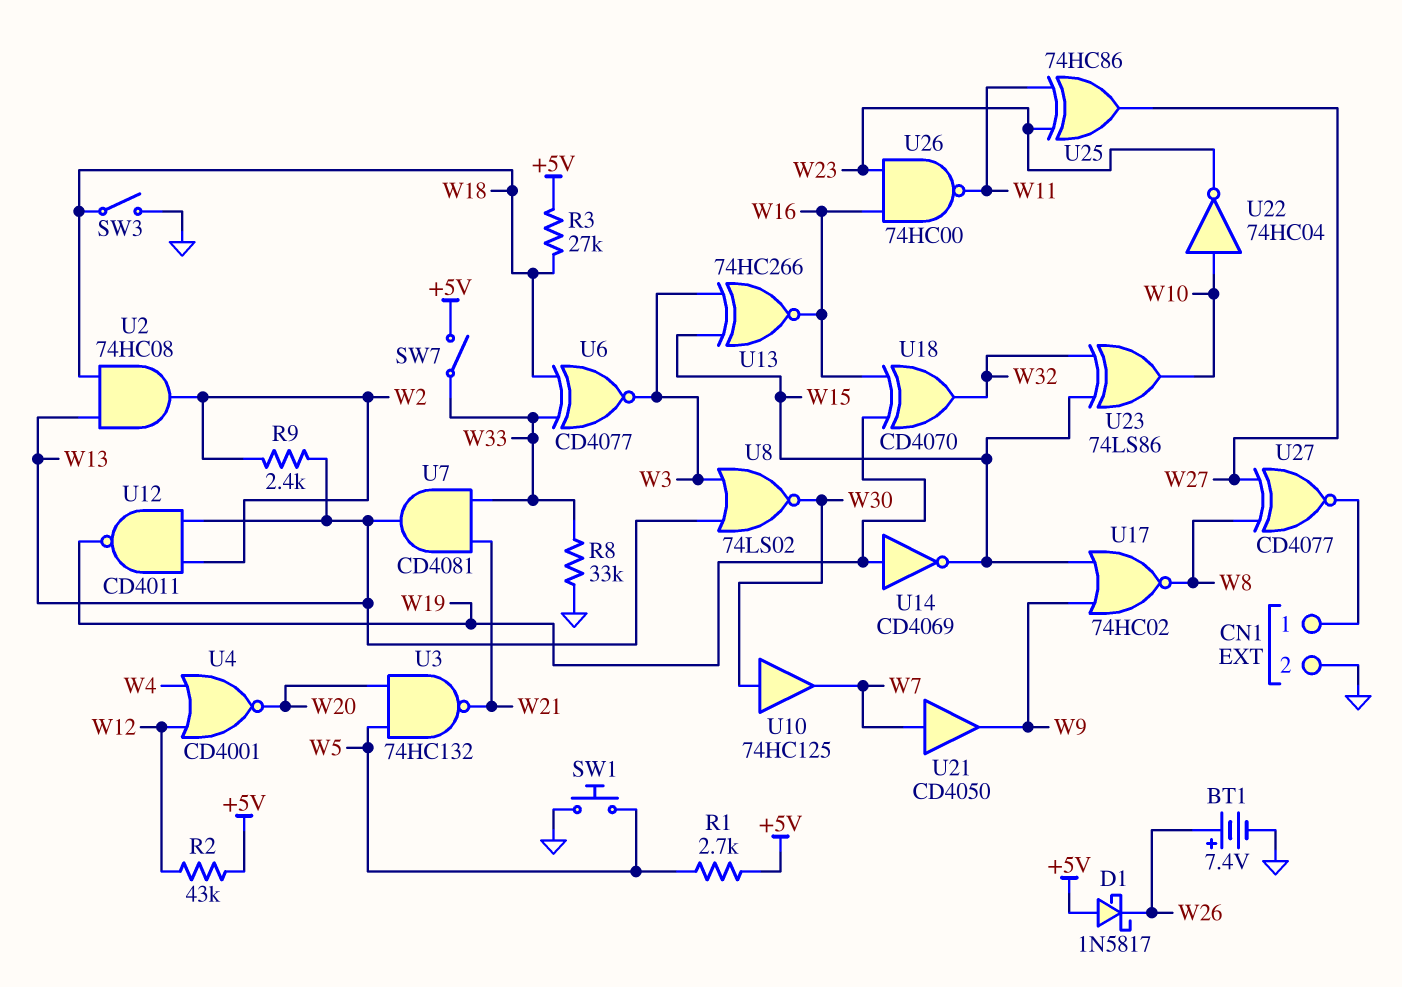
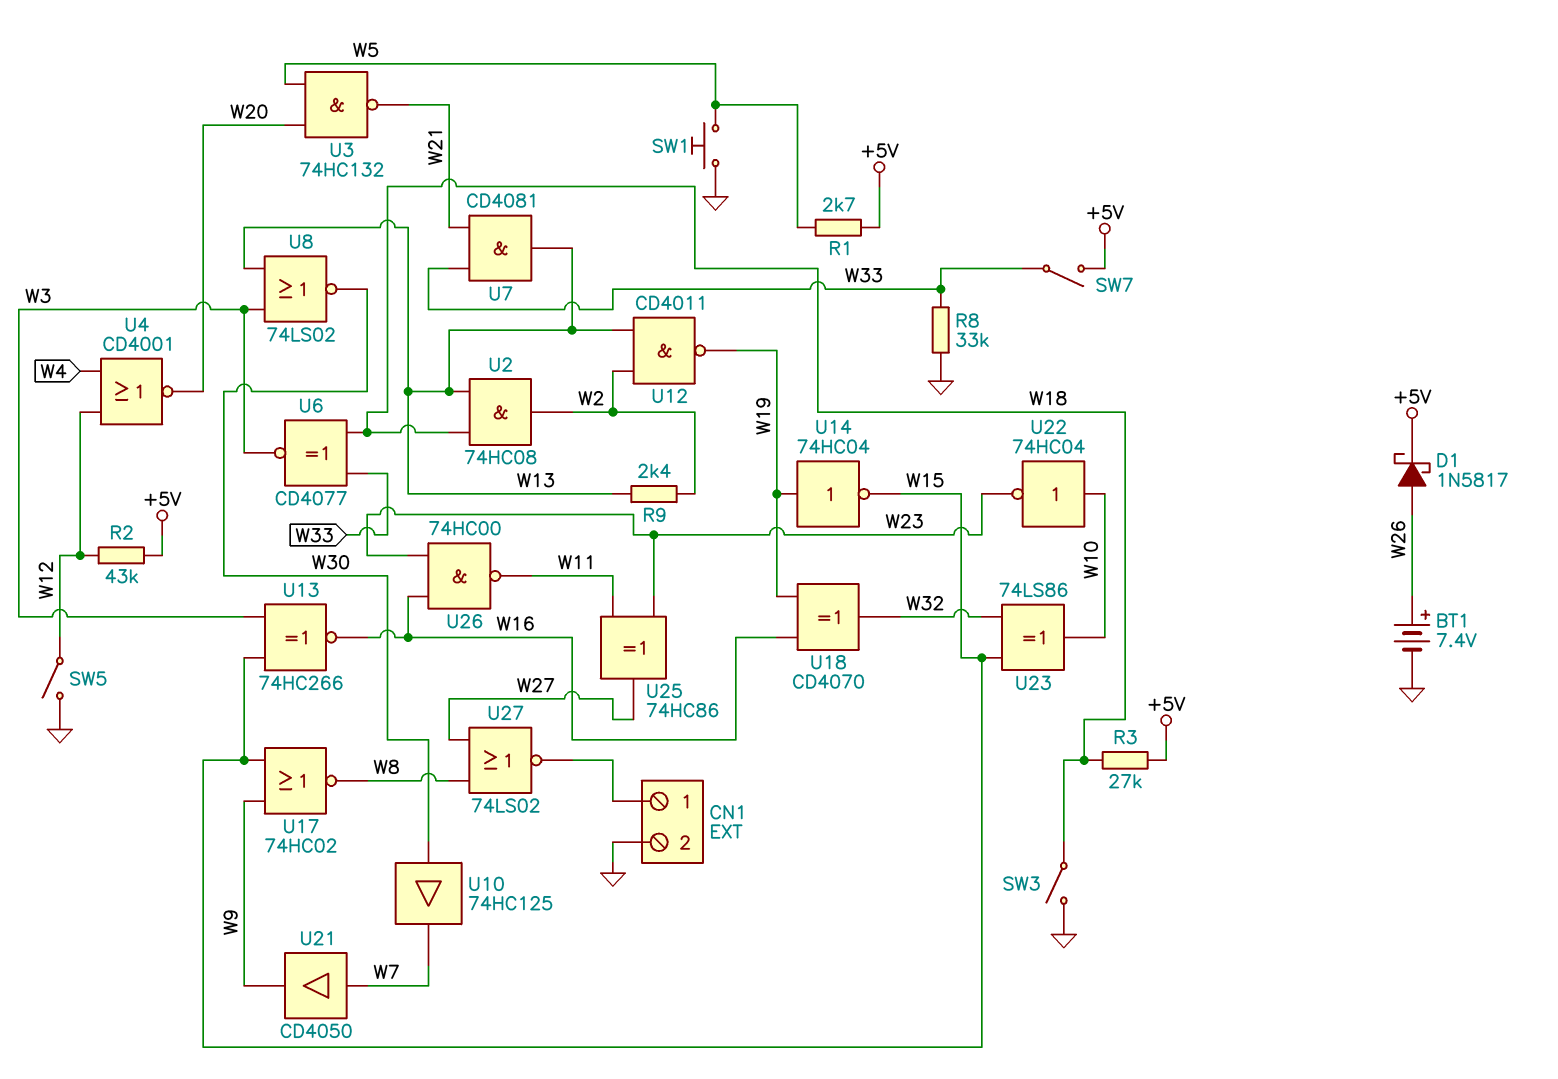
D1: schottky 1N5817 (A +5V, K W26) -> schottky 1N5817 (A W26, K +5V)
SW5: none -> switch (GND, W12)
U14: NOT CD4069 (in W19, out W15) -> NOT 74HC04 (in W19, out W15)
U27: XNOR CD4077 (in W8, in W27, out CN1/1) -> NOR 74LS02 (in W8, in W27, out CN1/1)

